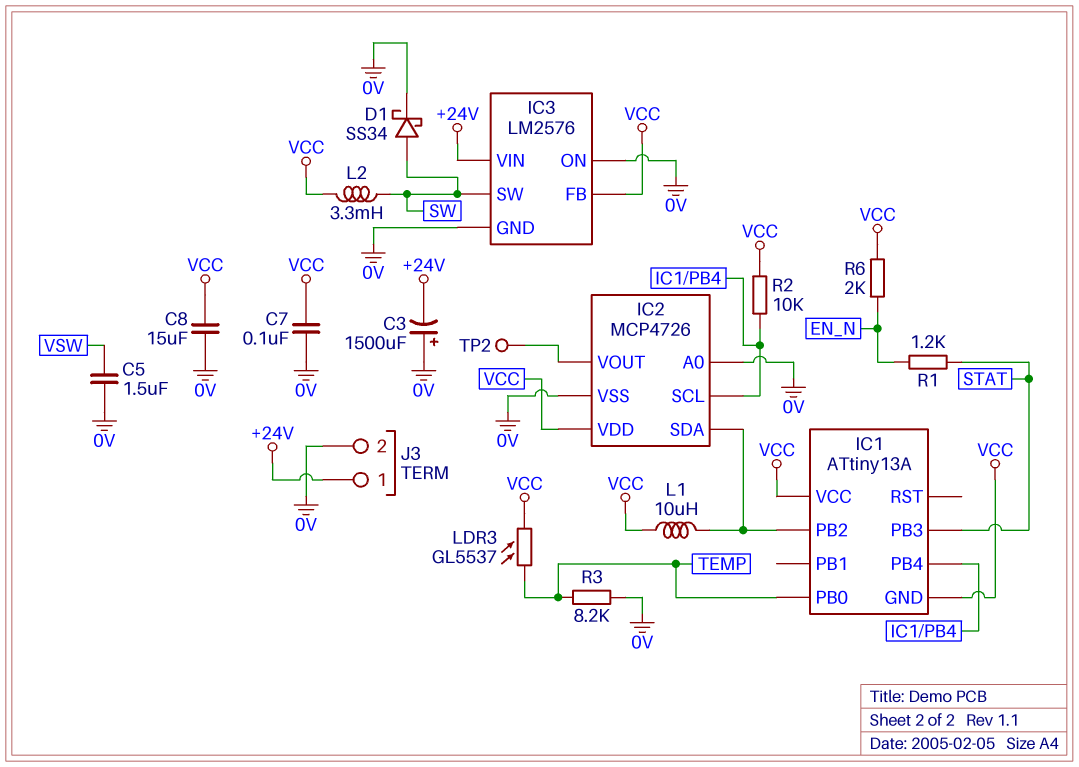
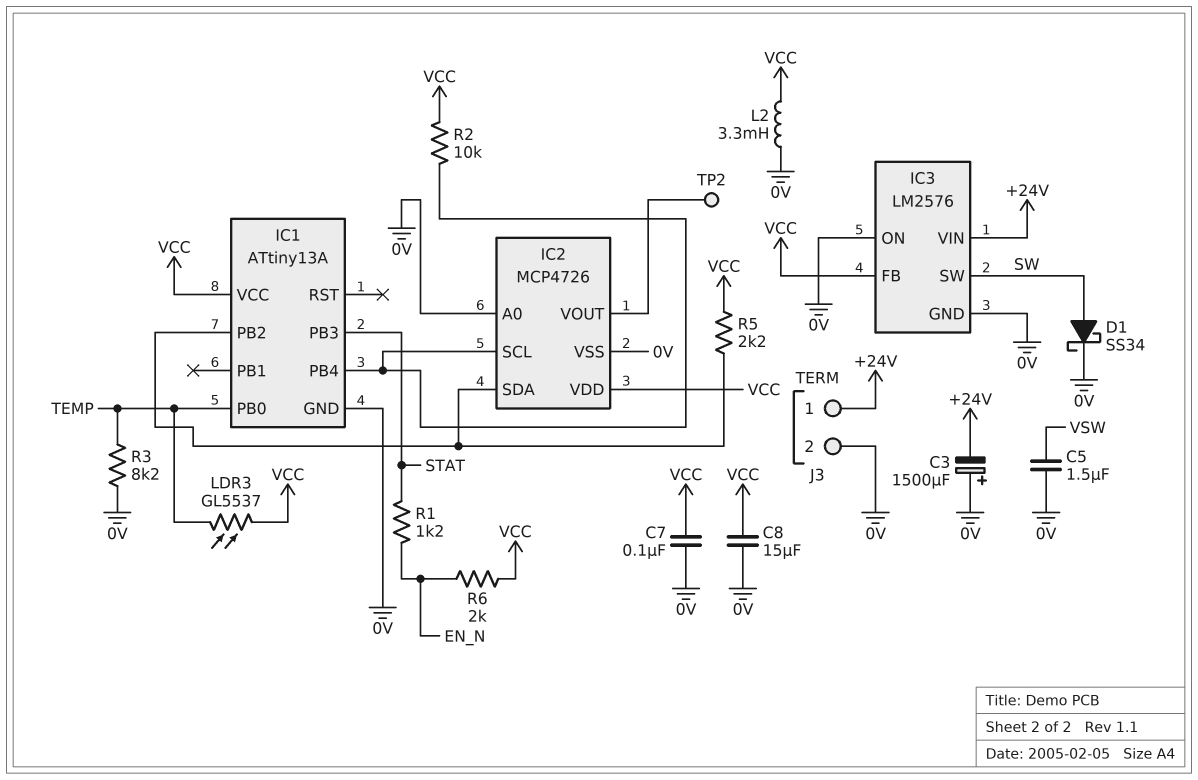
IC1 pin GND: VCC -> 0V
L1: 10uH (IC1/PB2, VCC) -> none
L2: 3.3mH (SW, VCC) -> 3.3mH (0V, VCC)
R5: none -> 2.2k (IC1/PB2, VCC)

